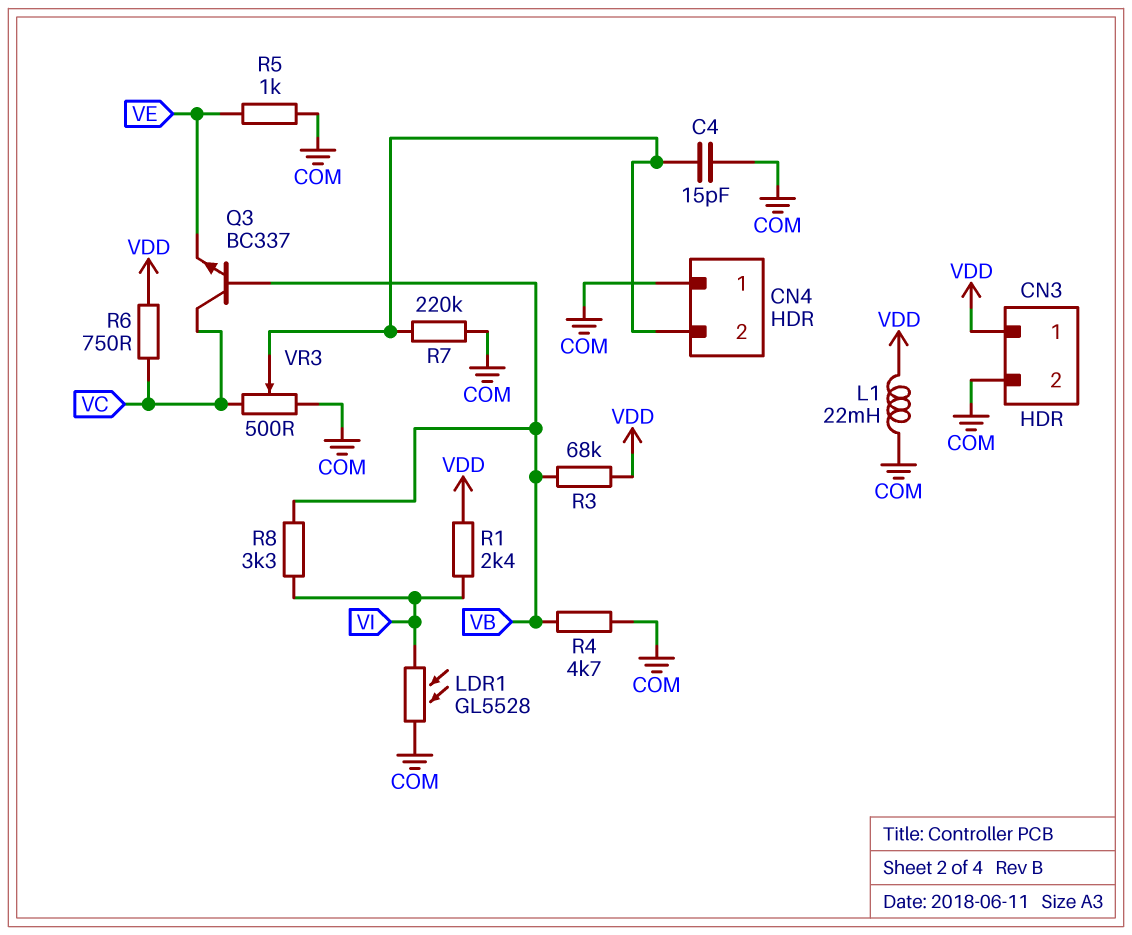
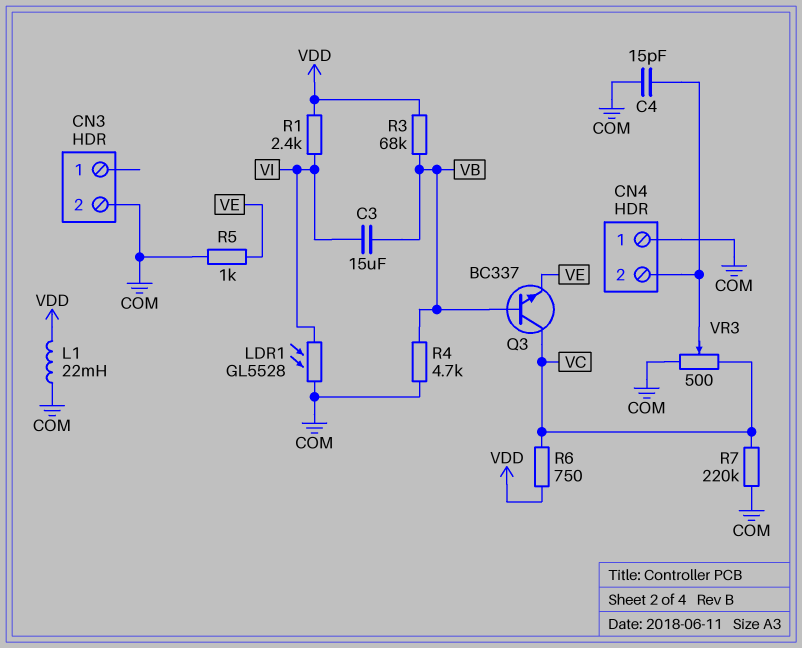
C3: none -> 15uF (VB, VI)
CN3 pin 1: VDD -> none
R7: 220k (CN4/2, COM) -> 220k (COM, VC)
R8: 3.3k (VB, VI) -> none

